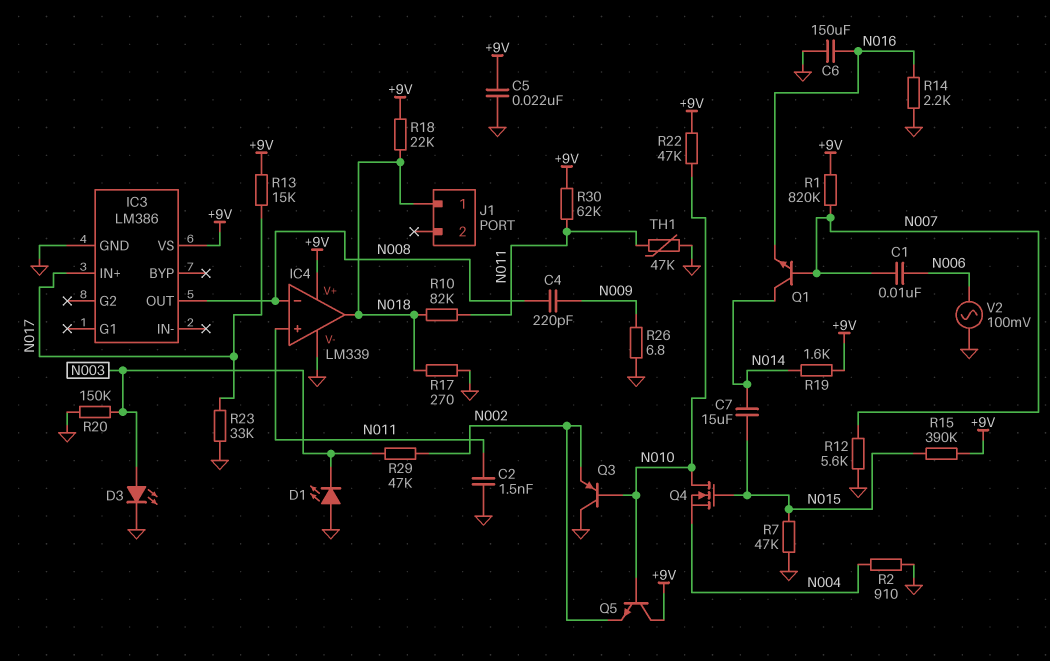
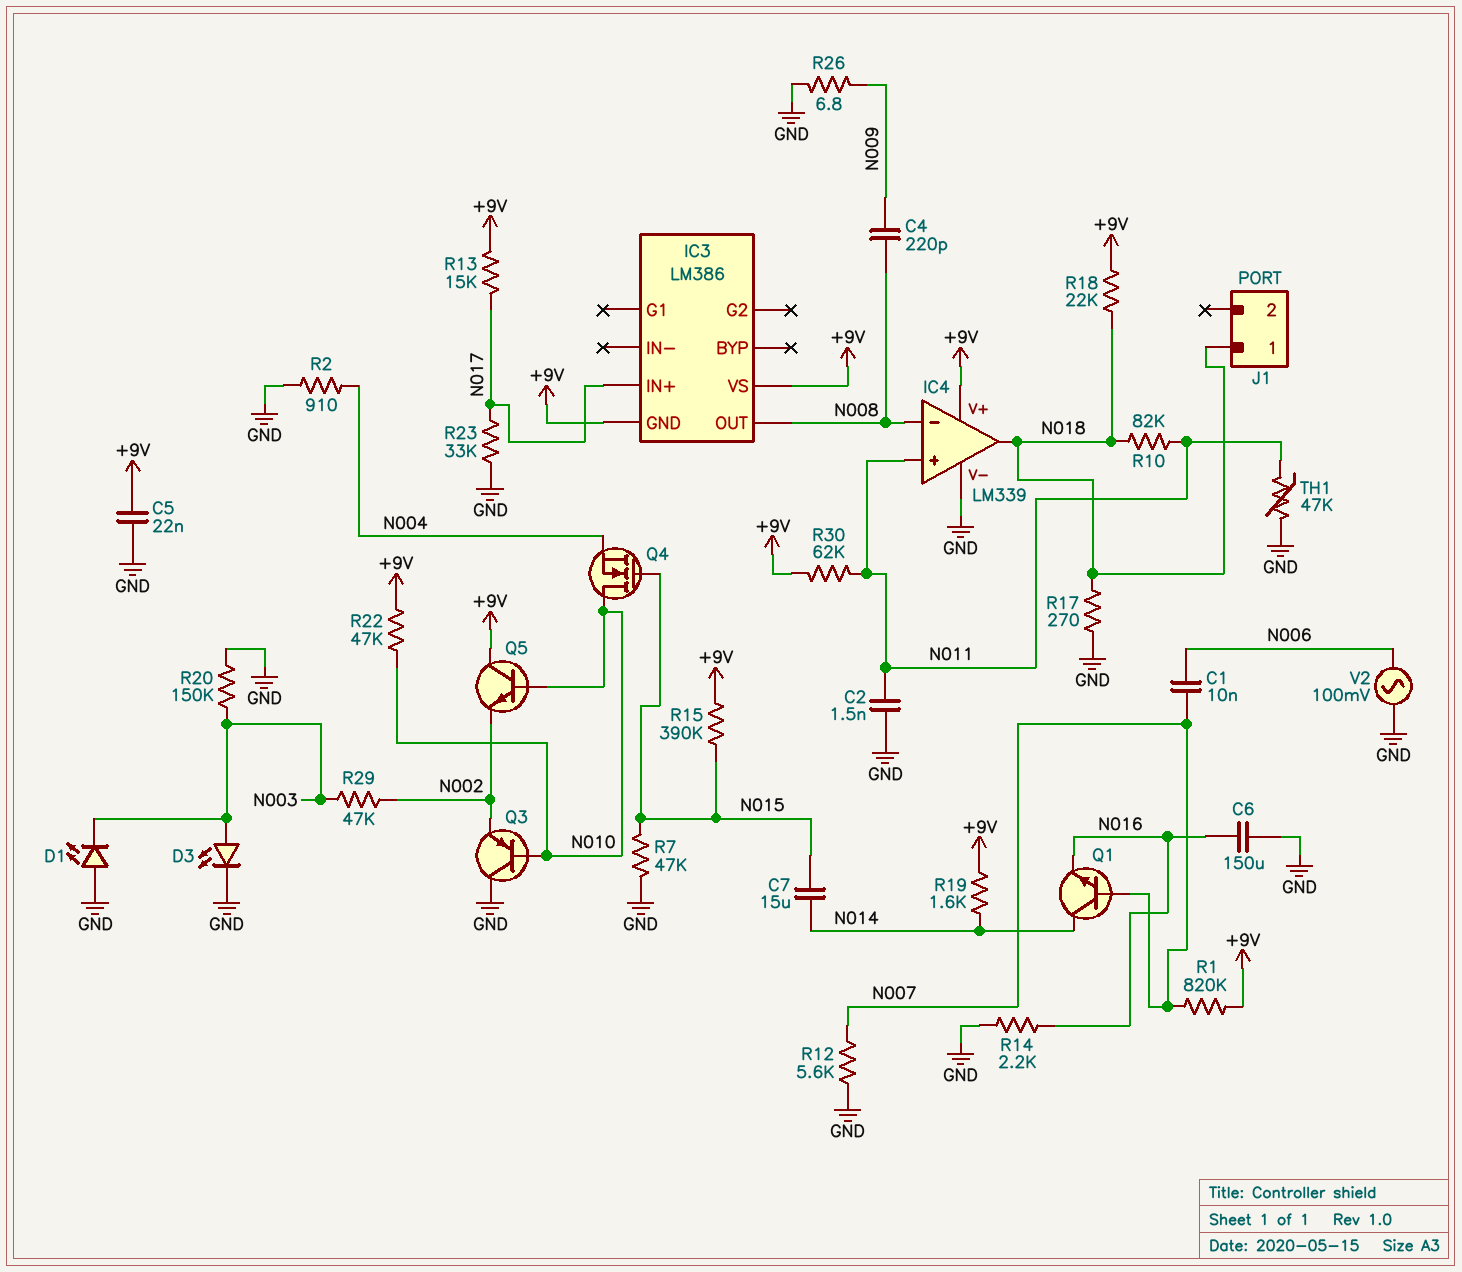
IC3 pin GND: GND -> +9V

